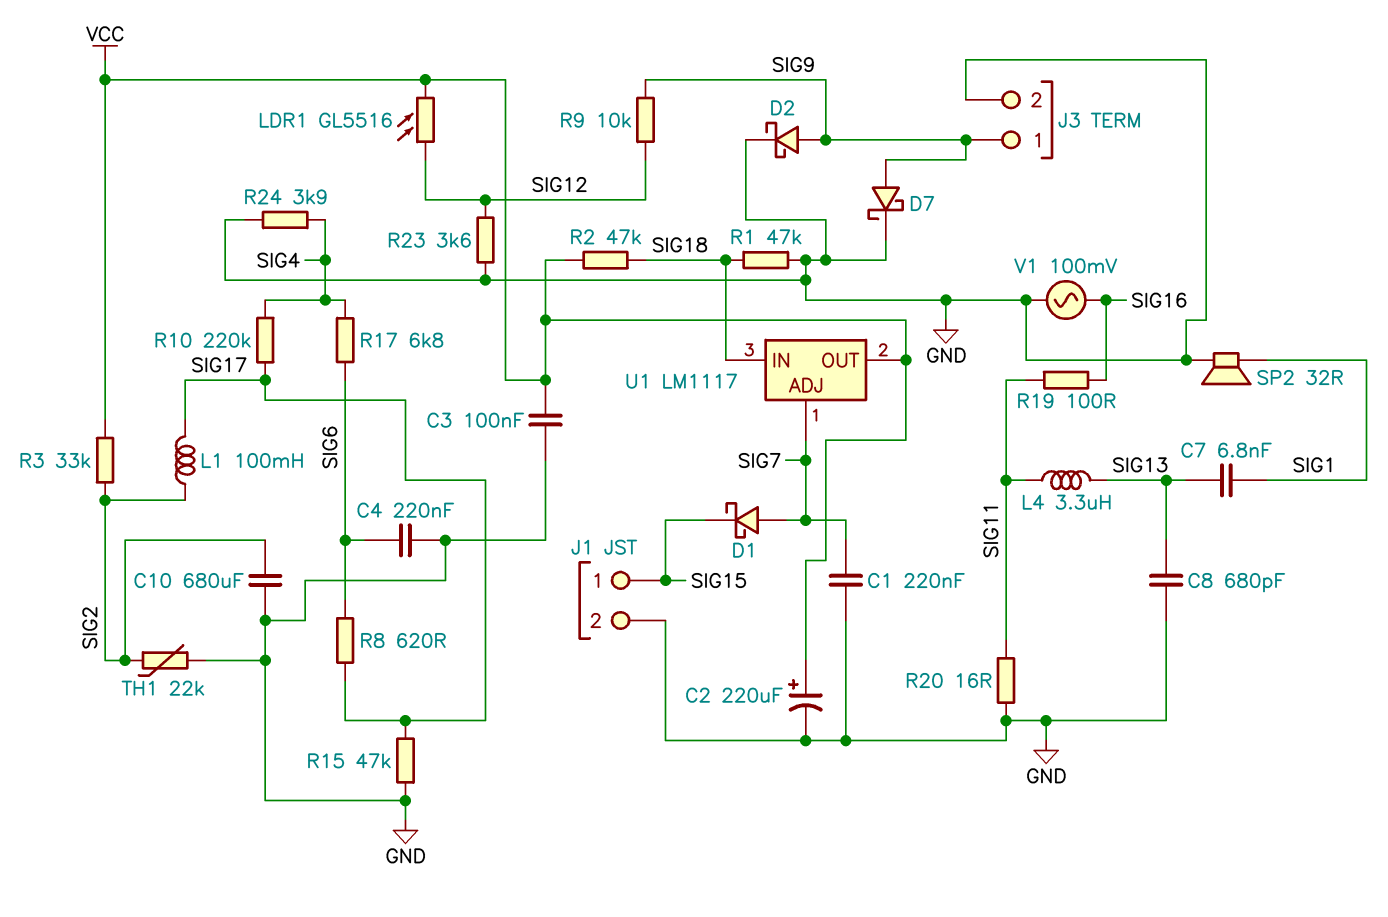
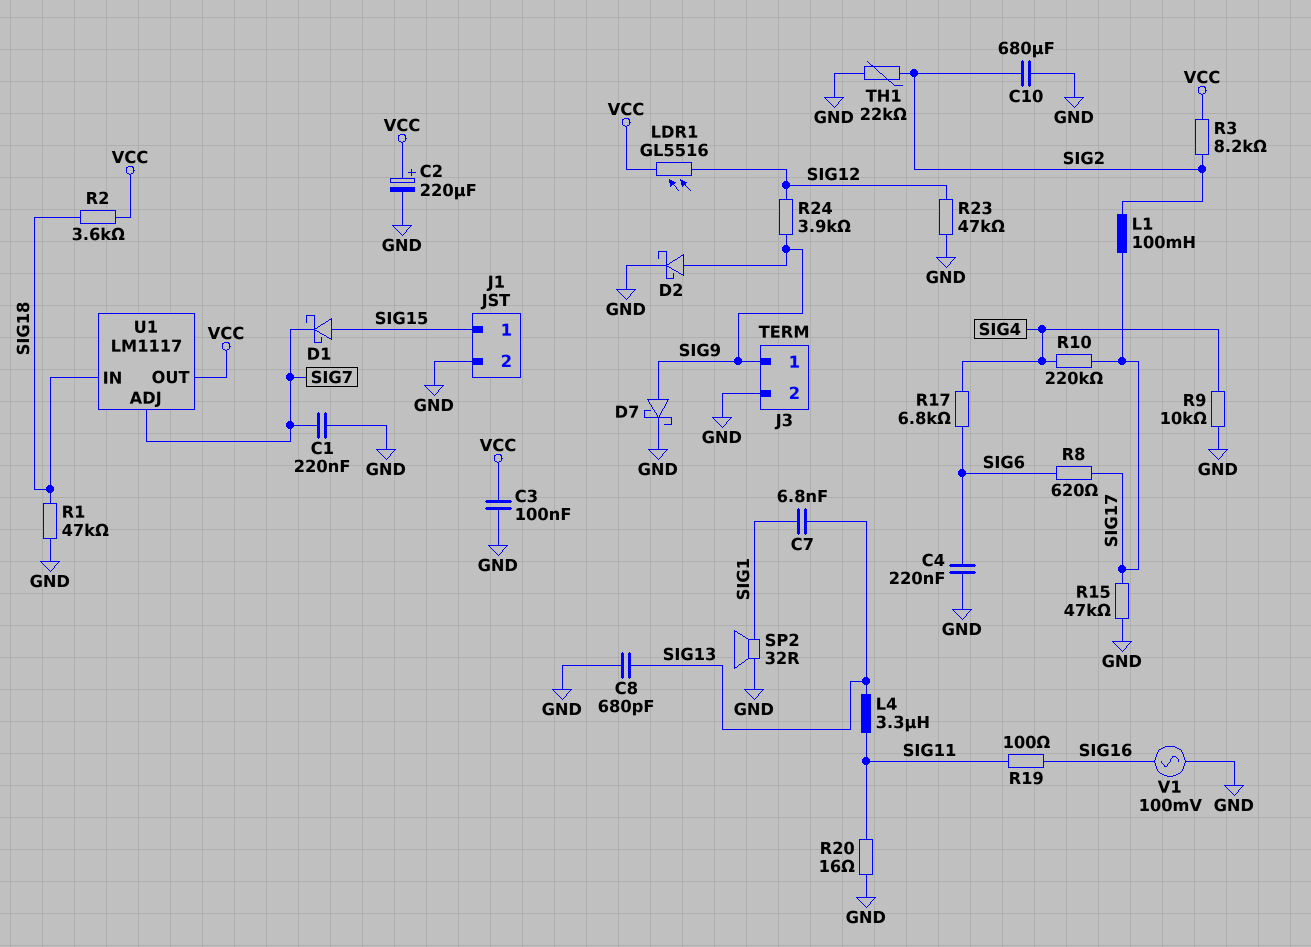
D1: schottky (A SIG7, K SIG15) -> schottky (A SIG15, K SIG7)
R2: 47k (SIG18, VCC) -> 3.6k (SIG18, VCC)
R3: 33k (SIG2, VCC) -> 8.2k (SIG2, VCC)
R9: 10k (SIG9, SIG12) -> 10k (GND, SIG4)
R23: 3.6k (GND, SIG12) -> 47k (GND, SIG12)
R24: 3.9k (GND, SIG4) -> 3.9k (SIG9, SIG12)

